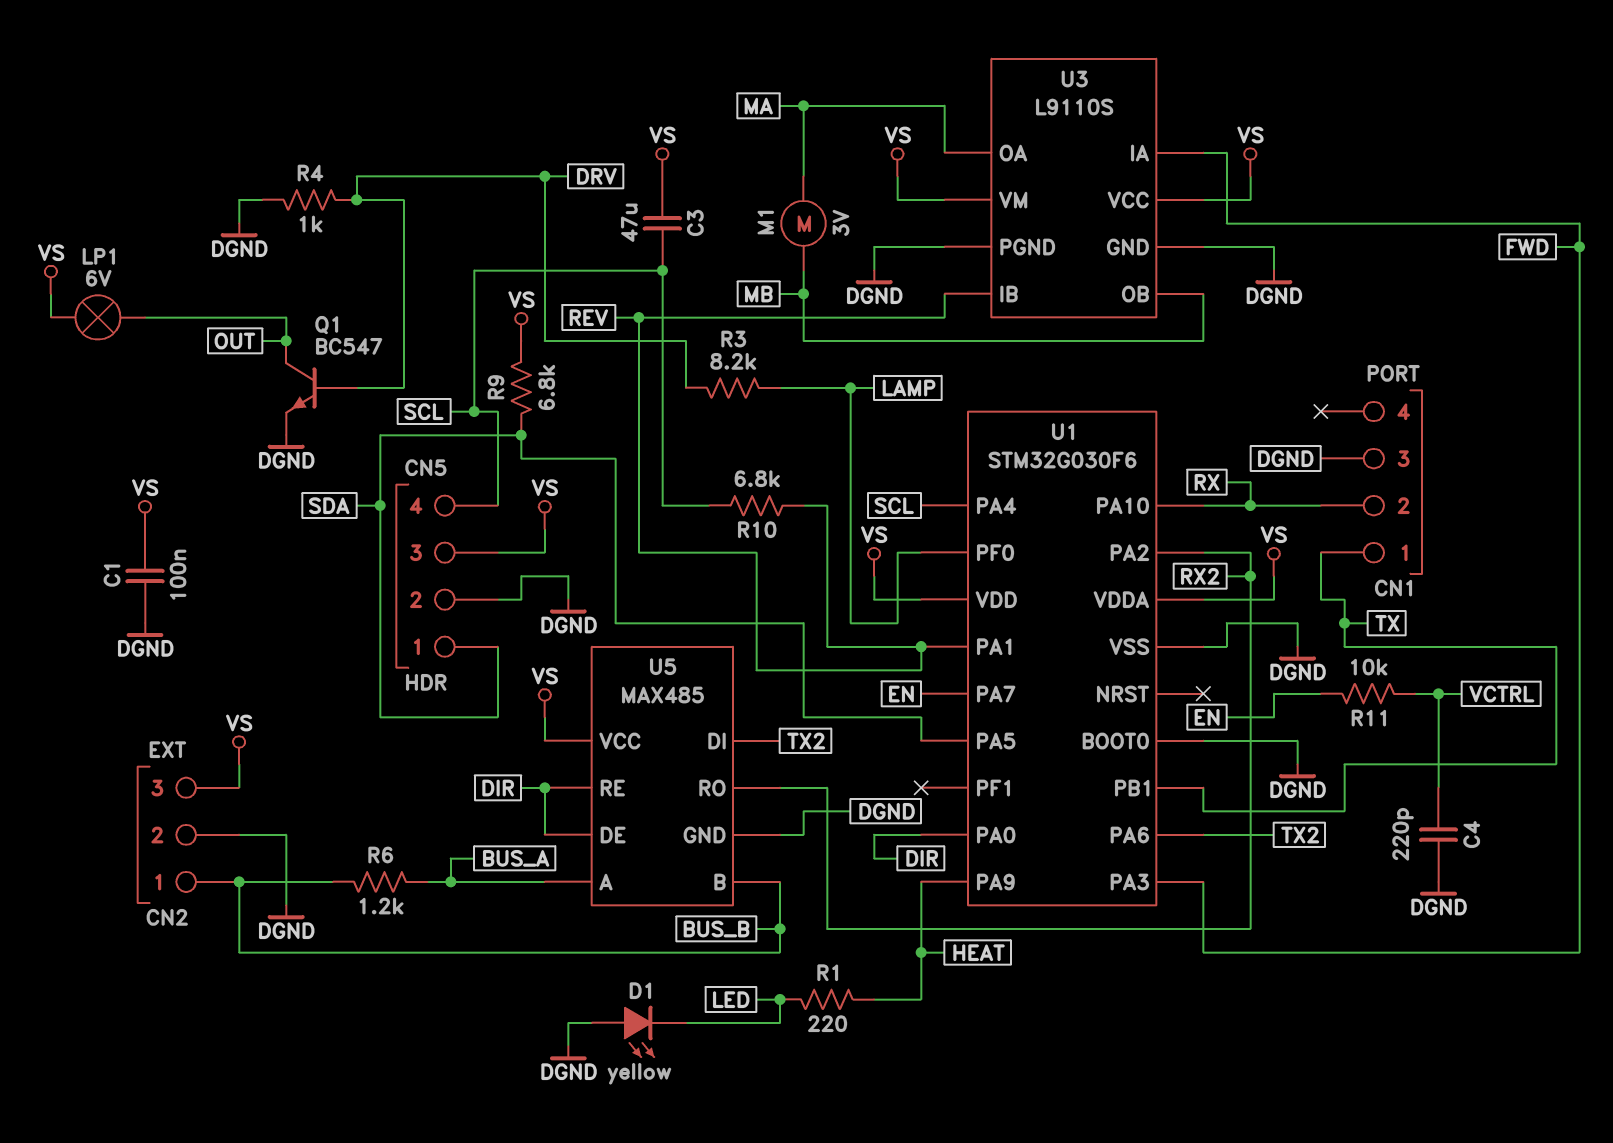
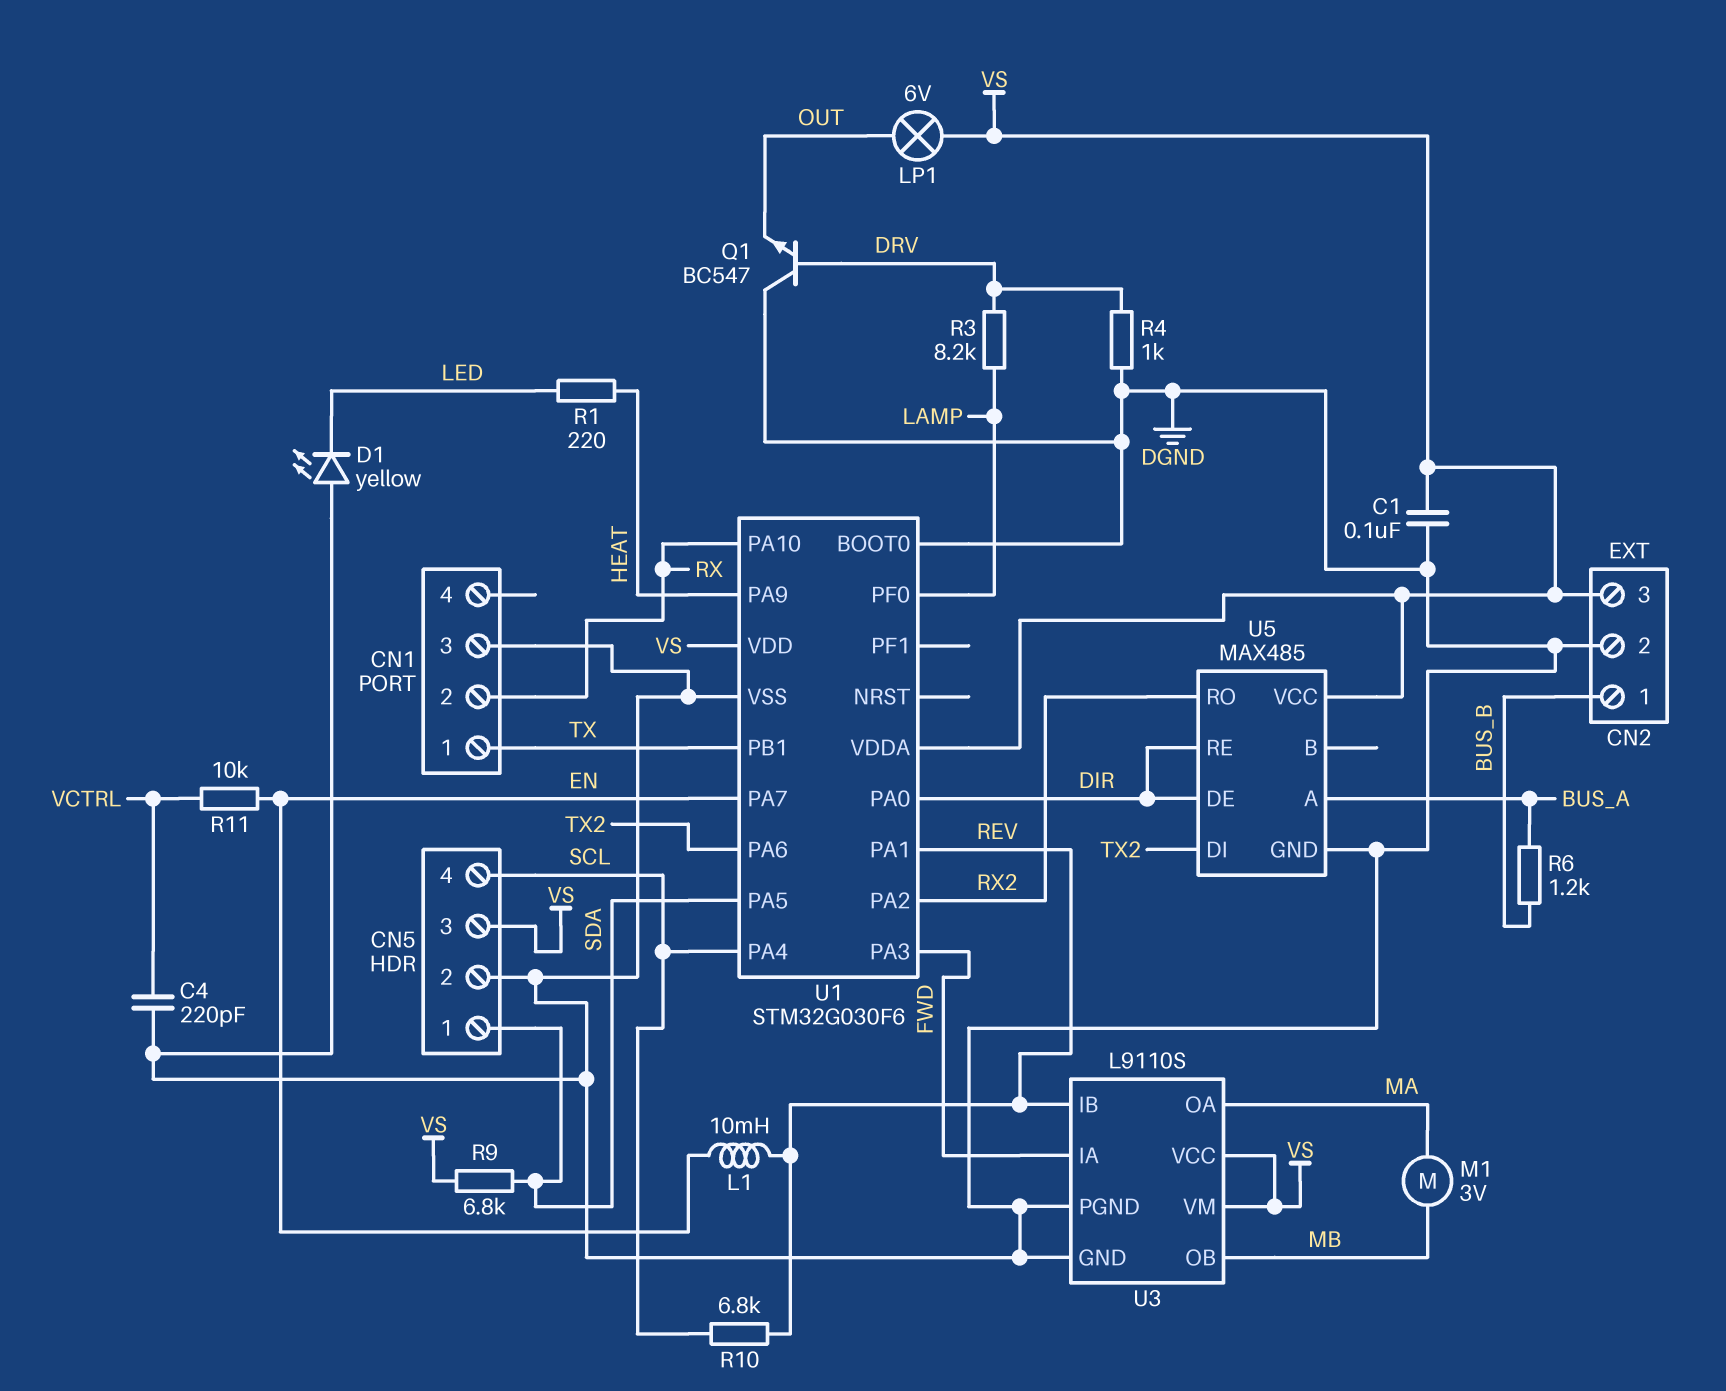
C3: 47uF (SCL, VS) -> none
L1: none -> 10mH (EN, REV)
Q1: NPN BC547 (B DRV, C OUT, E DGND) -> NPN BC547 (B DRV, C DGND, E OUT)
U5 pin B: BUS_B -> none

